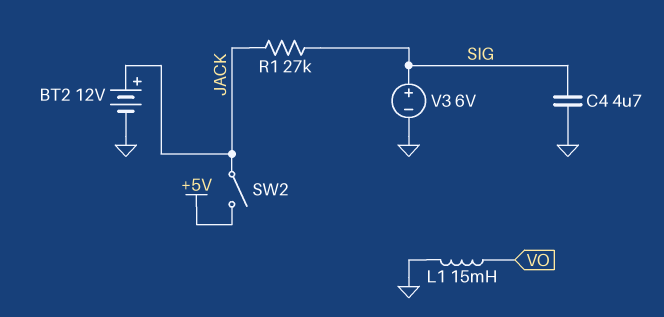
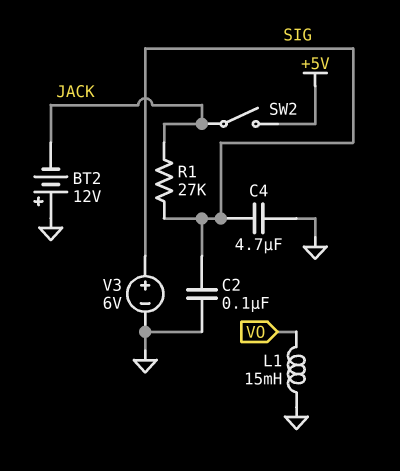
BT2: 12V (plus JACK, minus GND) -> 12V (plus GND, minus JACK)
C2: none -> 100nF (GND, SIG)

